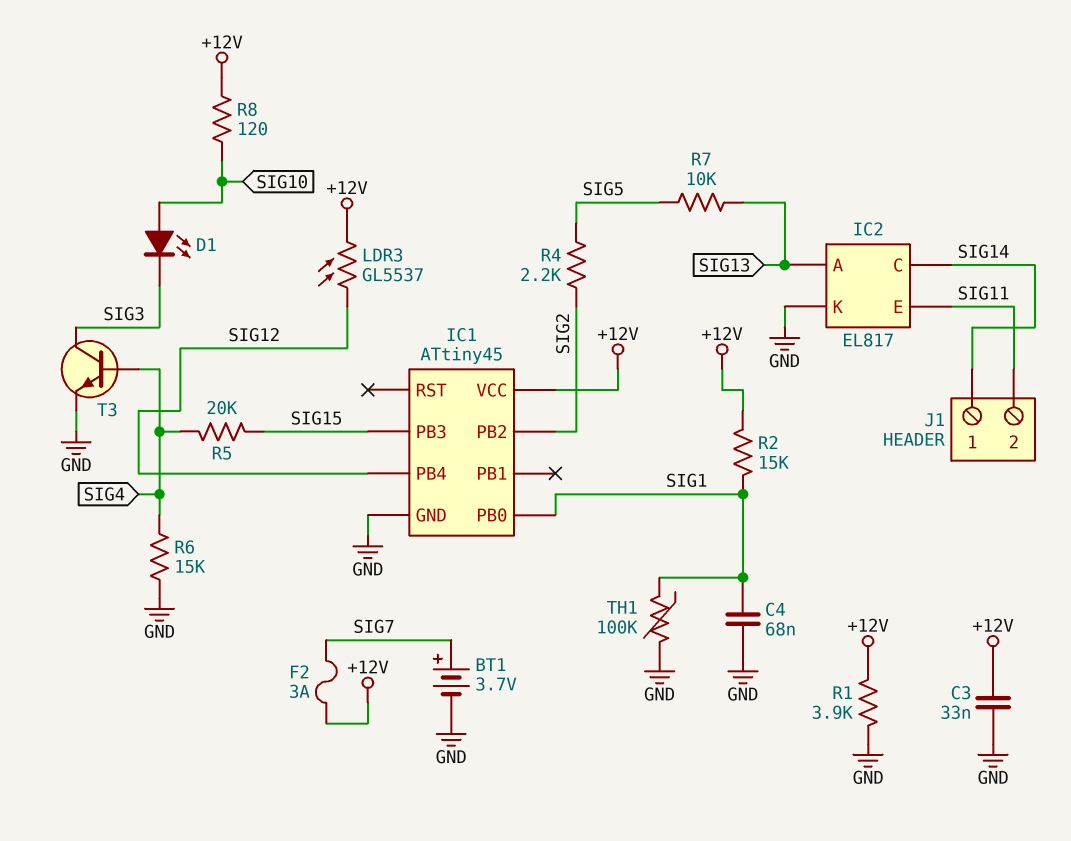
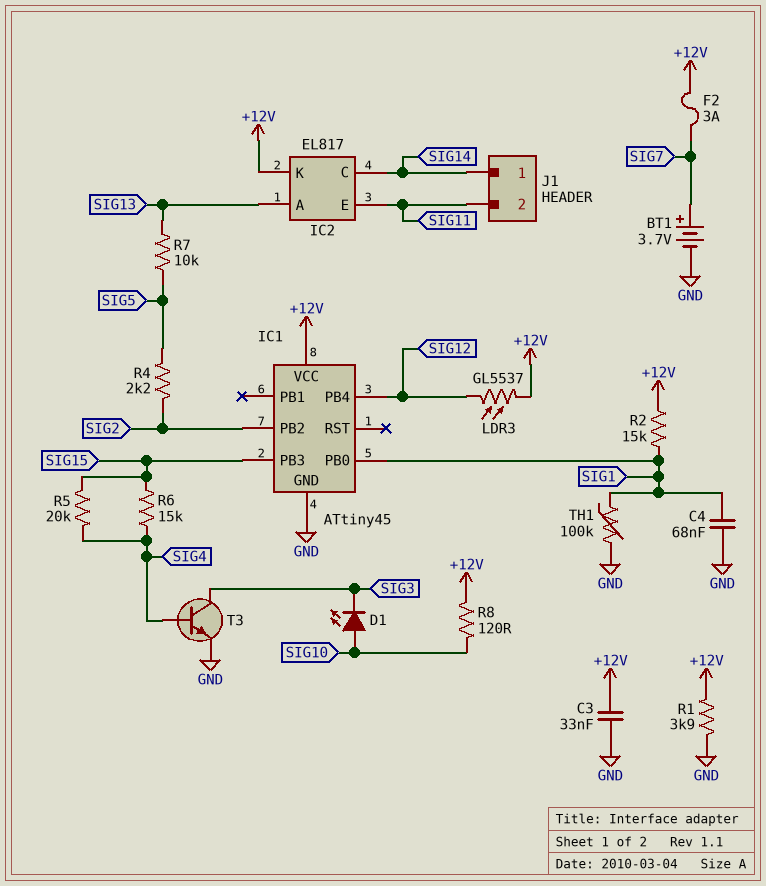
IC2 pin K: GND -> +12V
R6: 15k (GND, SIG4) -> 15k (SIG4, SIG15)

